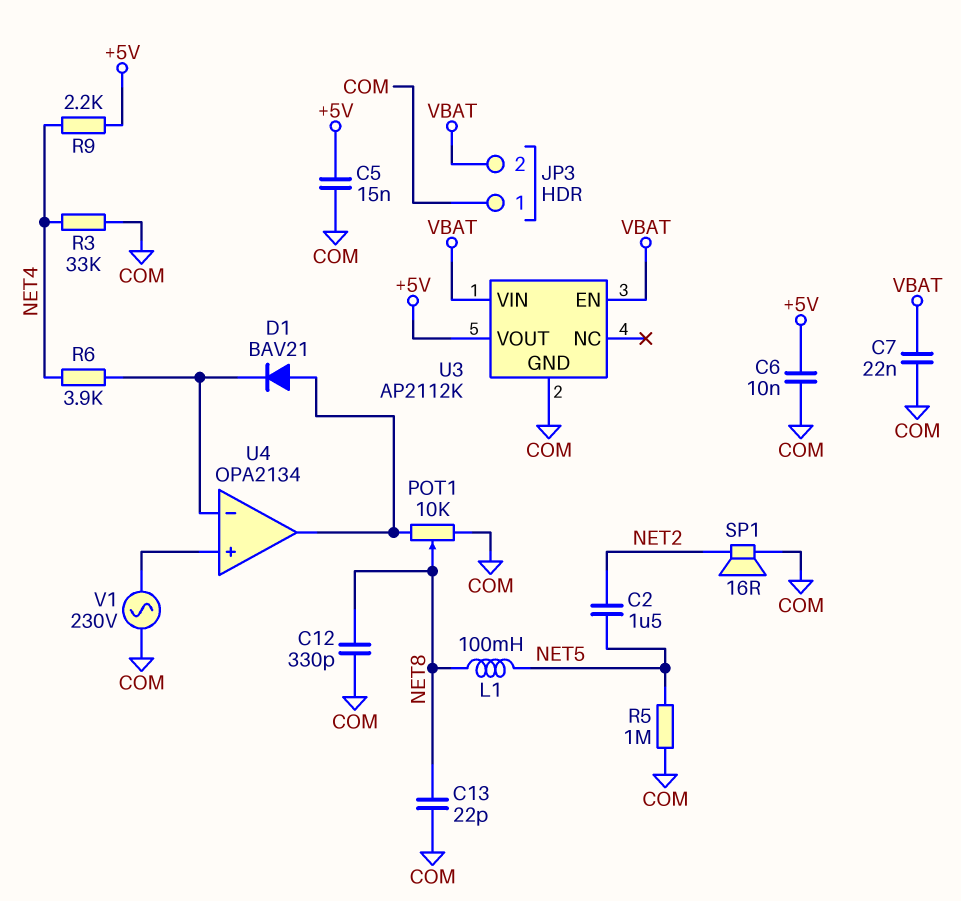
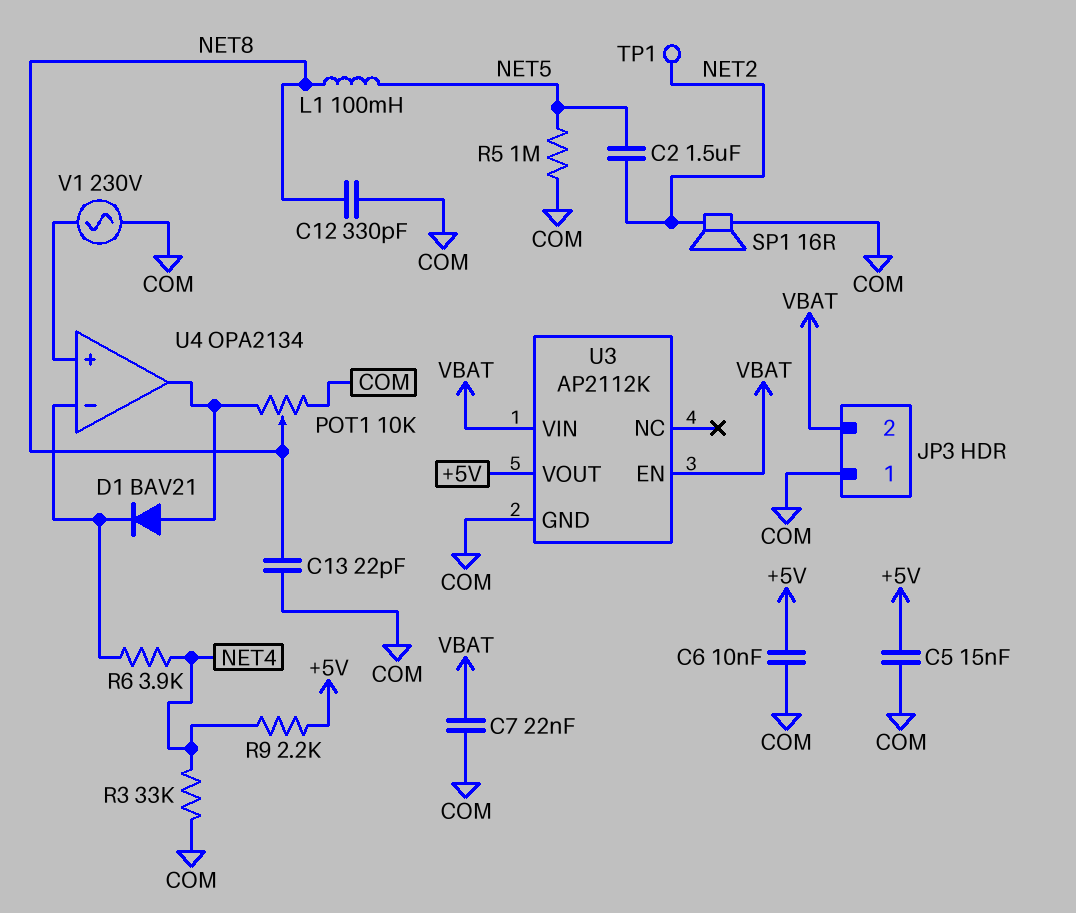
TP1: none -> test point (NET2)

